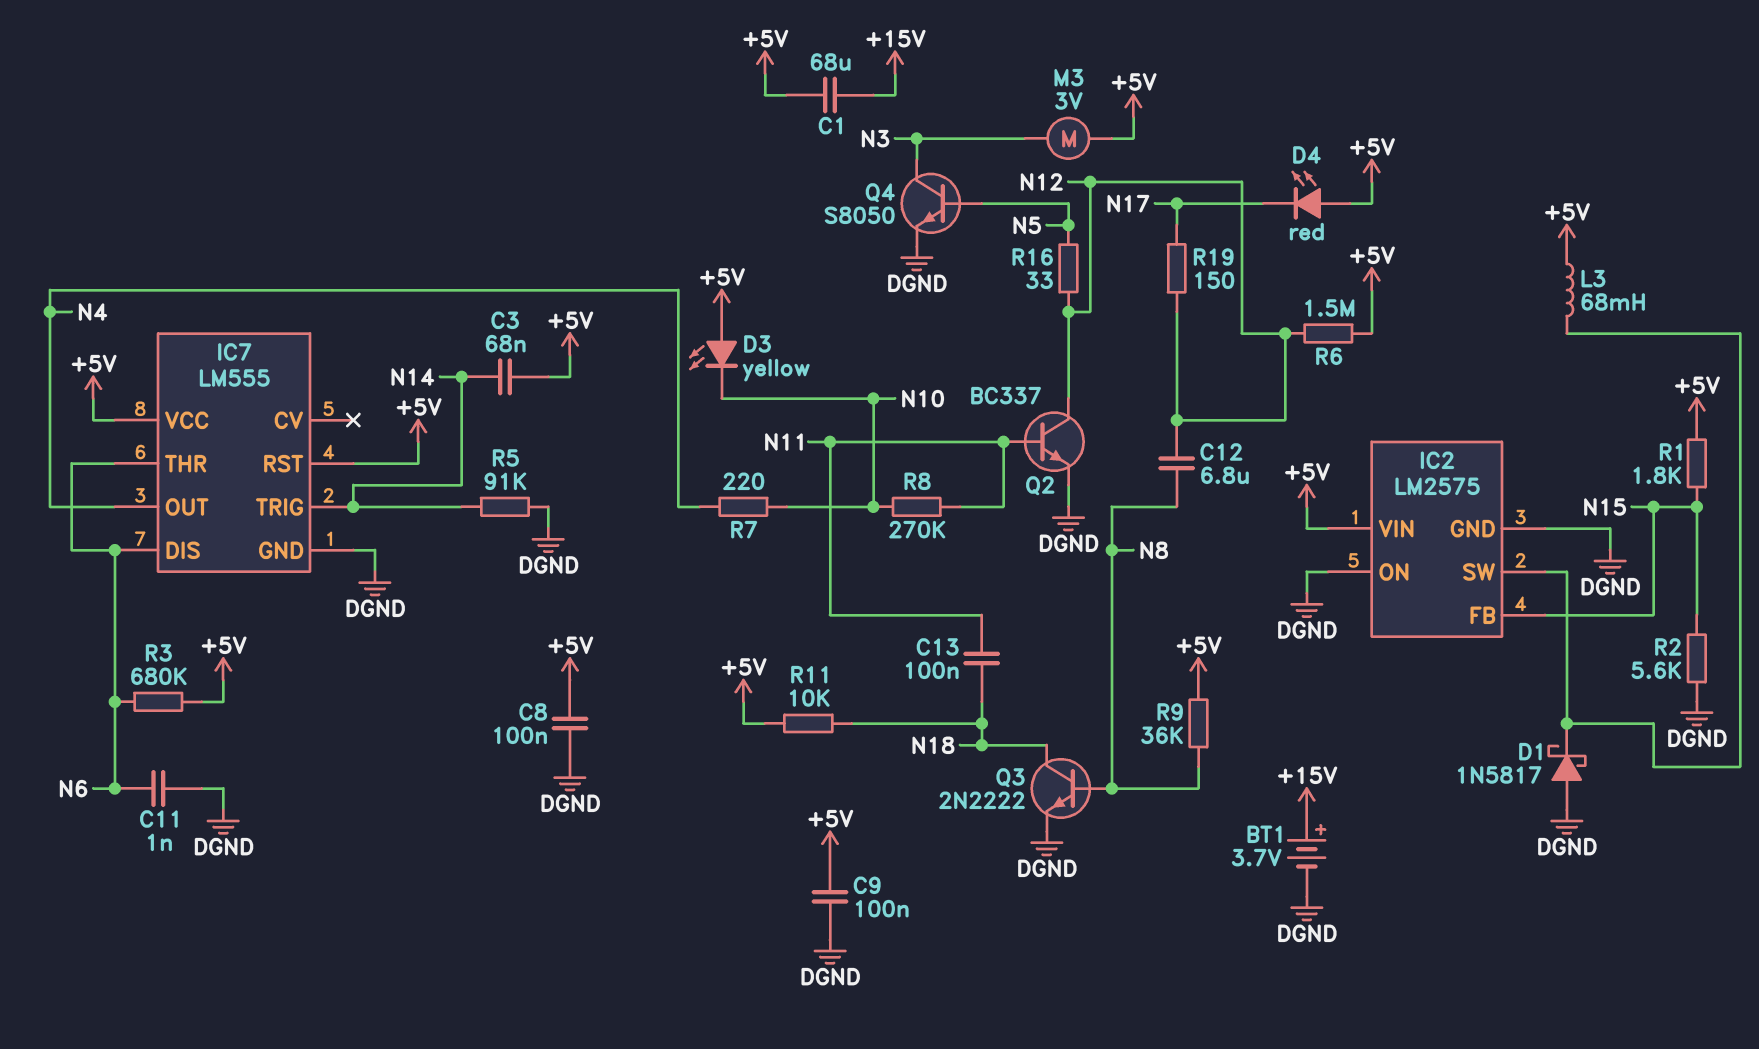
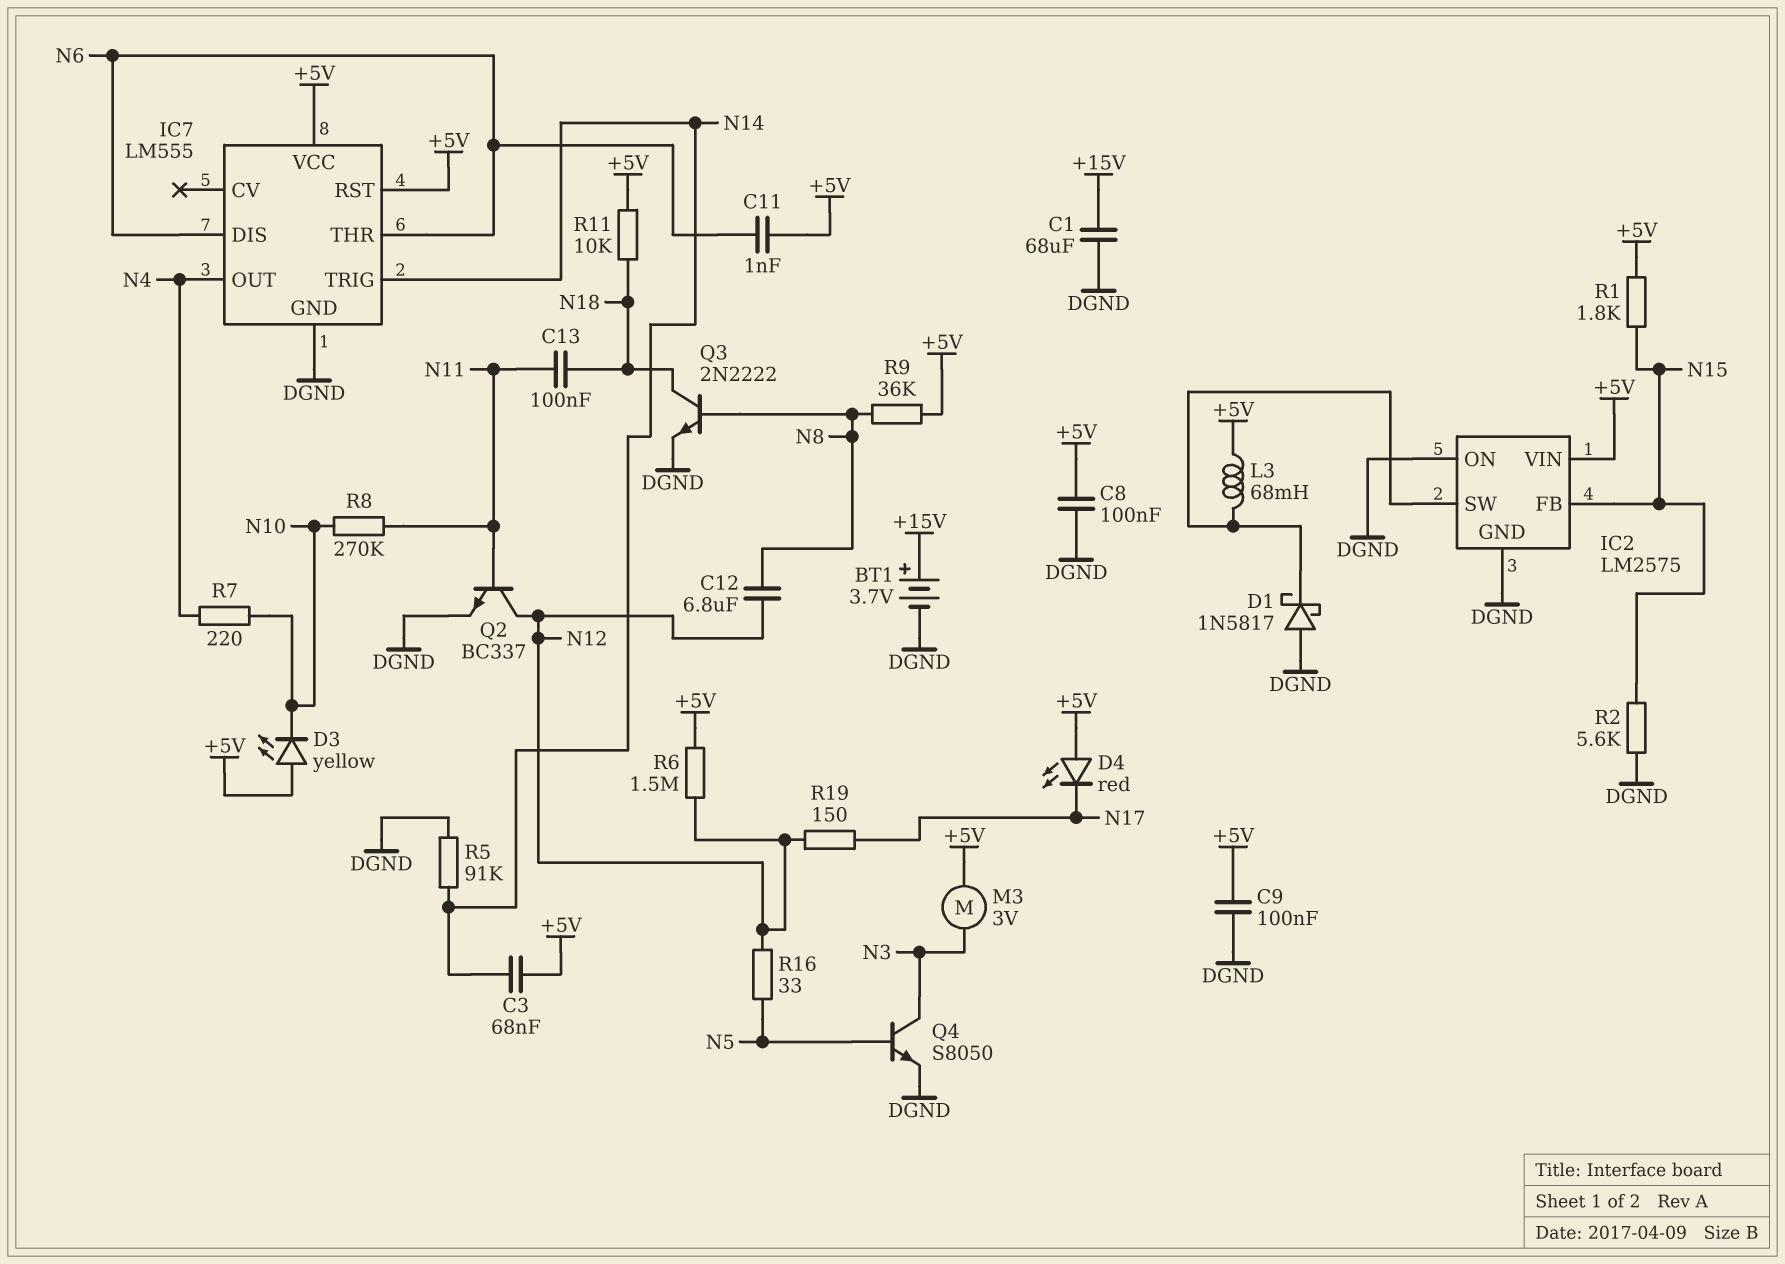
C1: 68uF (+5V, +15V) -> 68uF (+15V, DGND)
C11: 1nF (DGND, N6) -> 1nF (+5V, N6)
R3: 680k (+5V, N6) -> none

